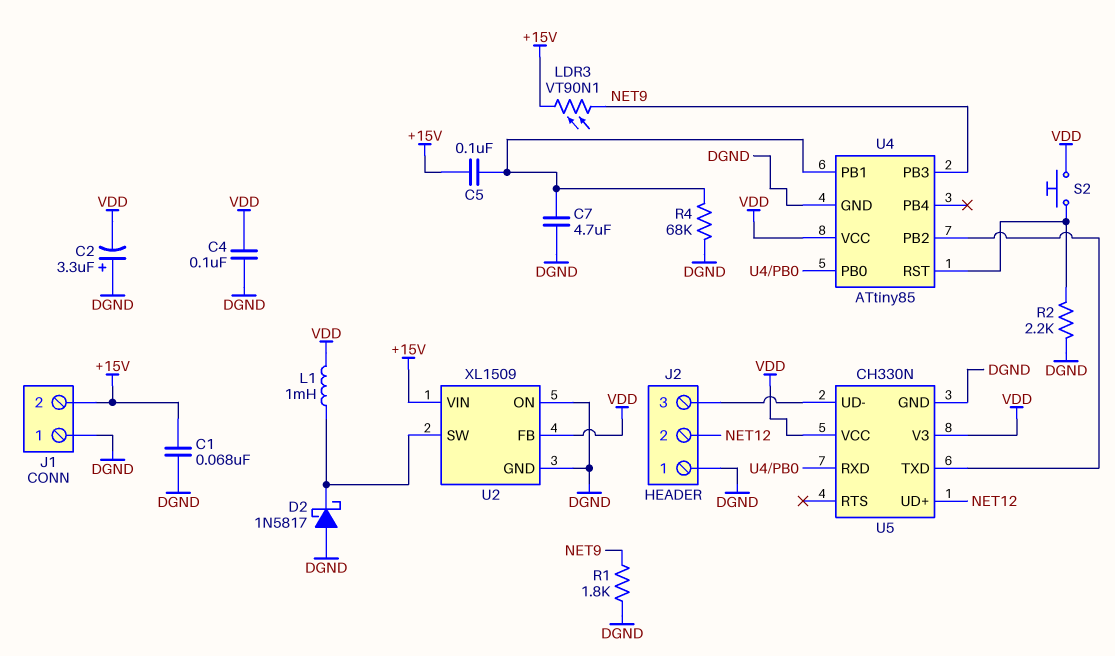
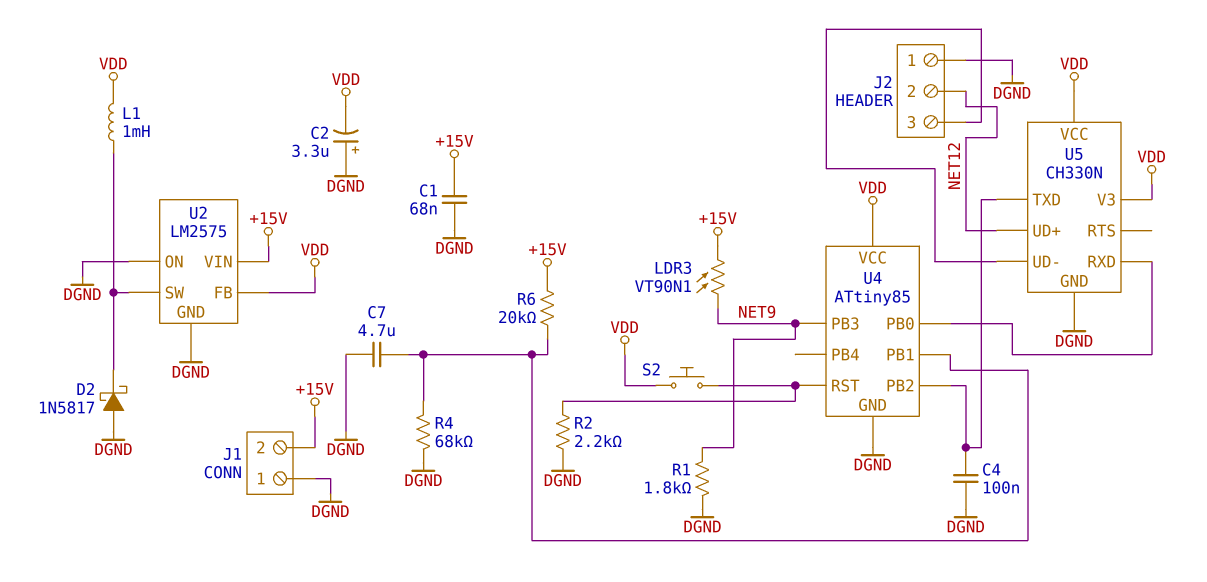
C4: 100nF (DGND, VDD) -> 100nF (DGND, U4/PB2)
C5: 100nF (+15V, U4/PB1) -> none
R6: none -> 20k (+15V, U4/PB1)
U2: XL1509 -> LM2575

